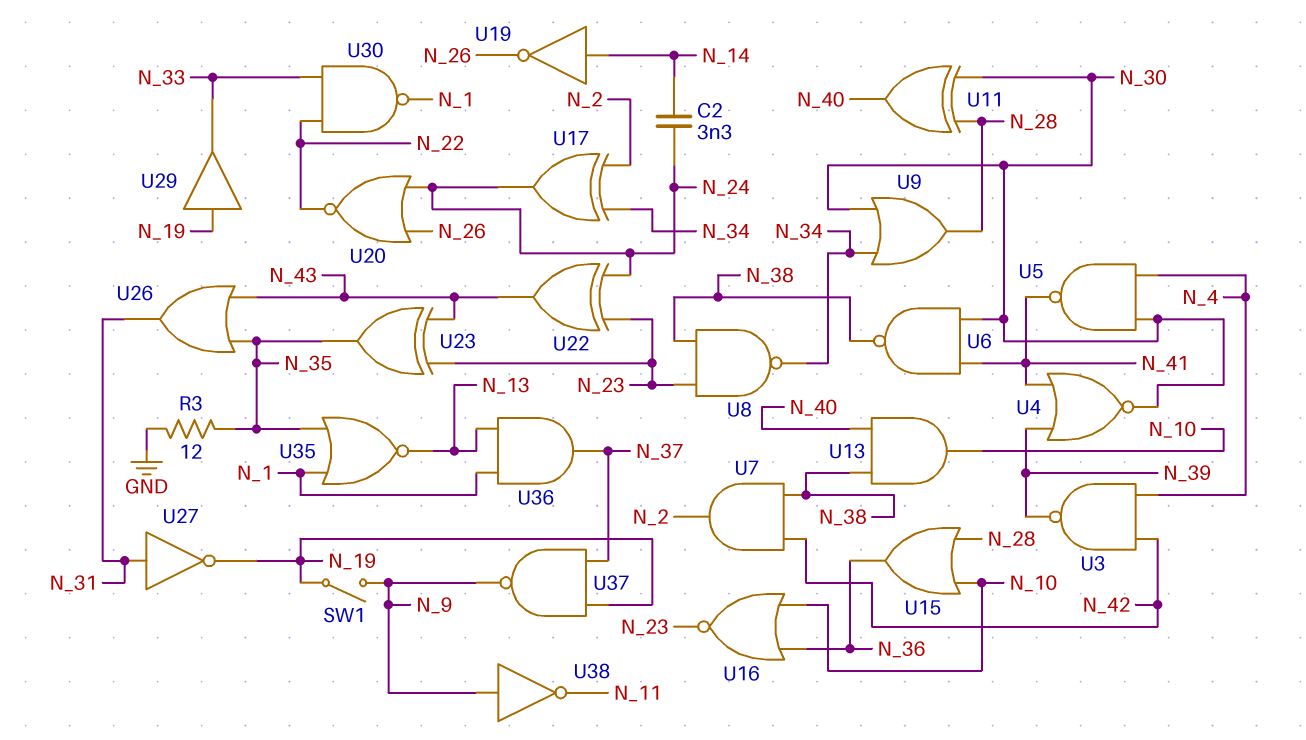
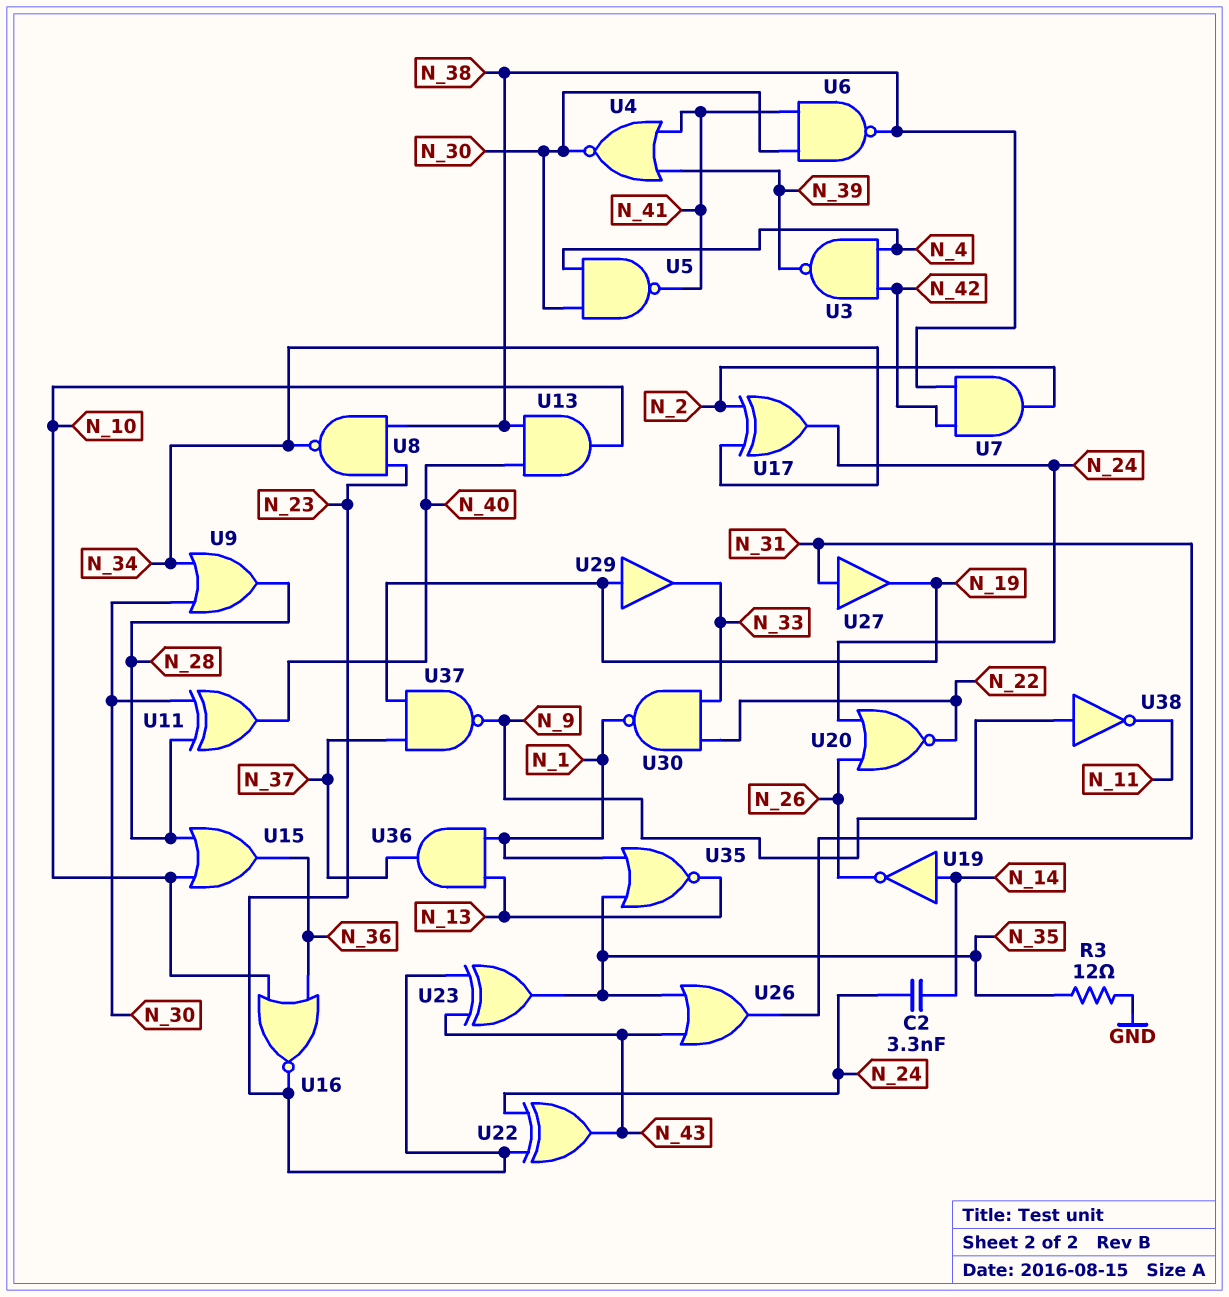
SW1: switch (N_9, N_19) -> none
U27: NOT (in N_31, out N_19) -> buffer (in N_31, out N_19)

